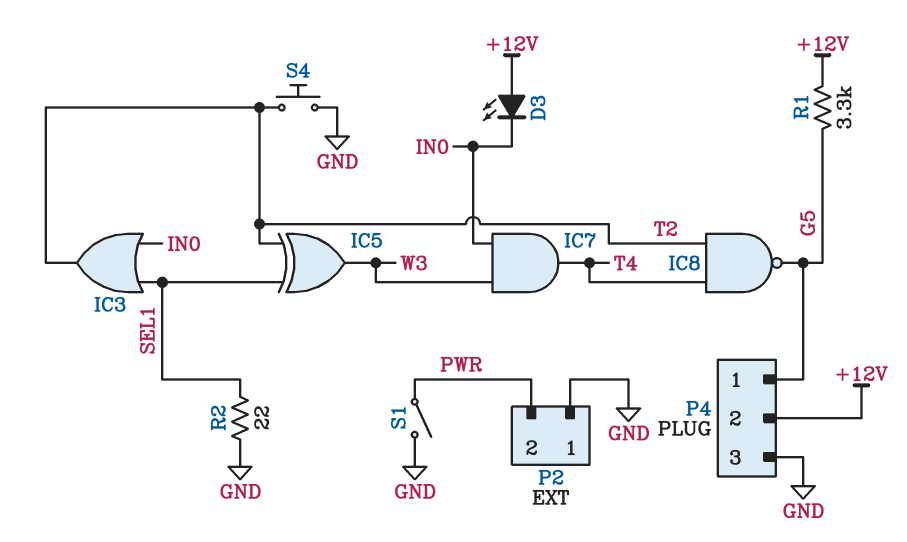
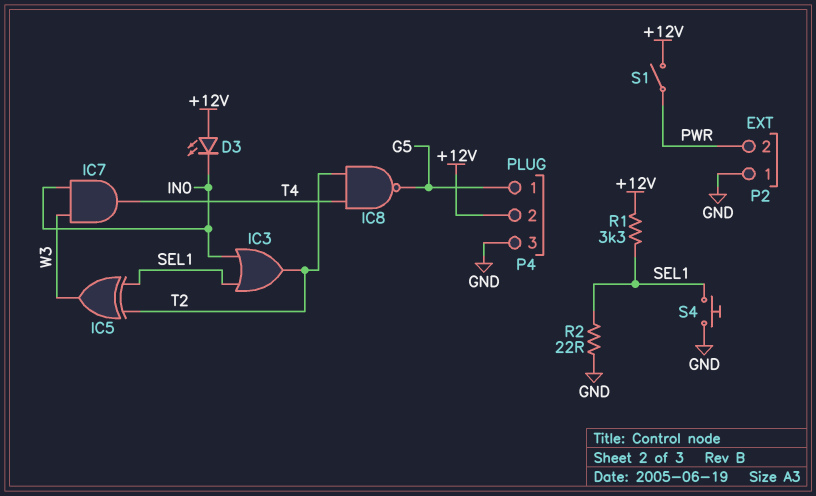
R1: 3.3k (+12V, G5) -> 3.3k (+12V, SEL1)
S1: switch (GND, PWR) -> switch (+12V, PWR)
S4: button (GND, T2) -> button (GND, SEL1)

